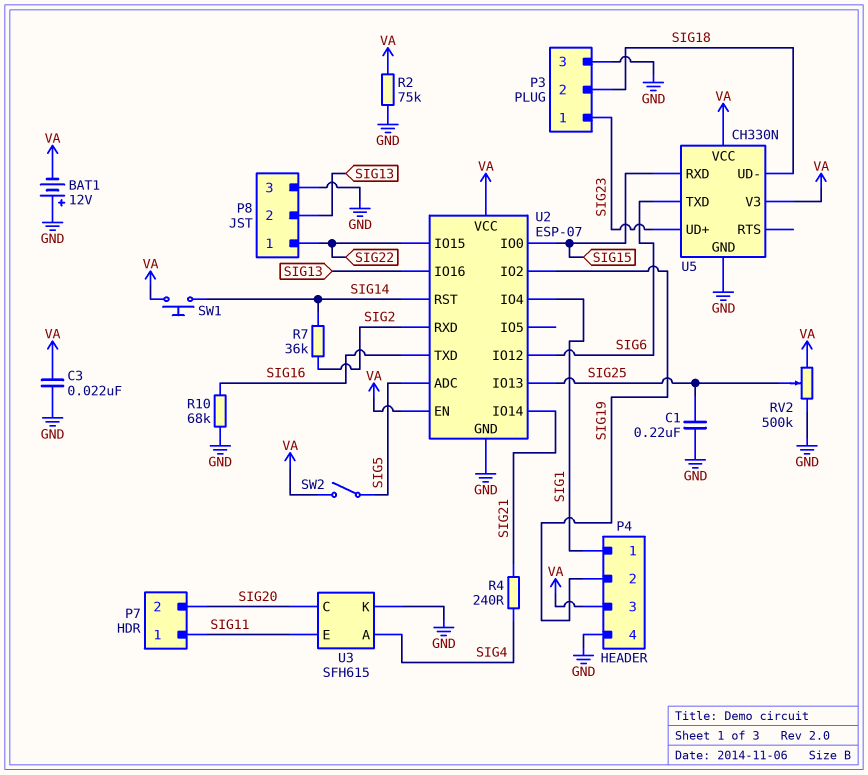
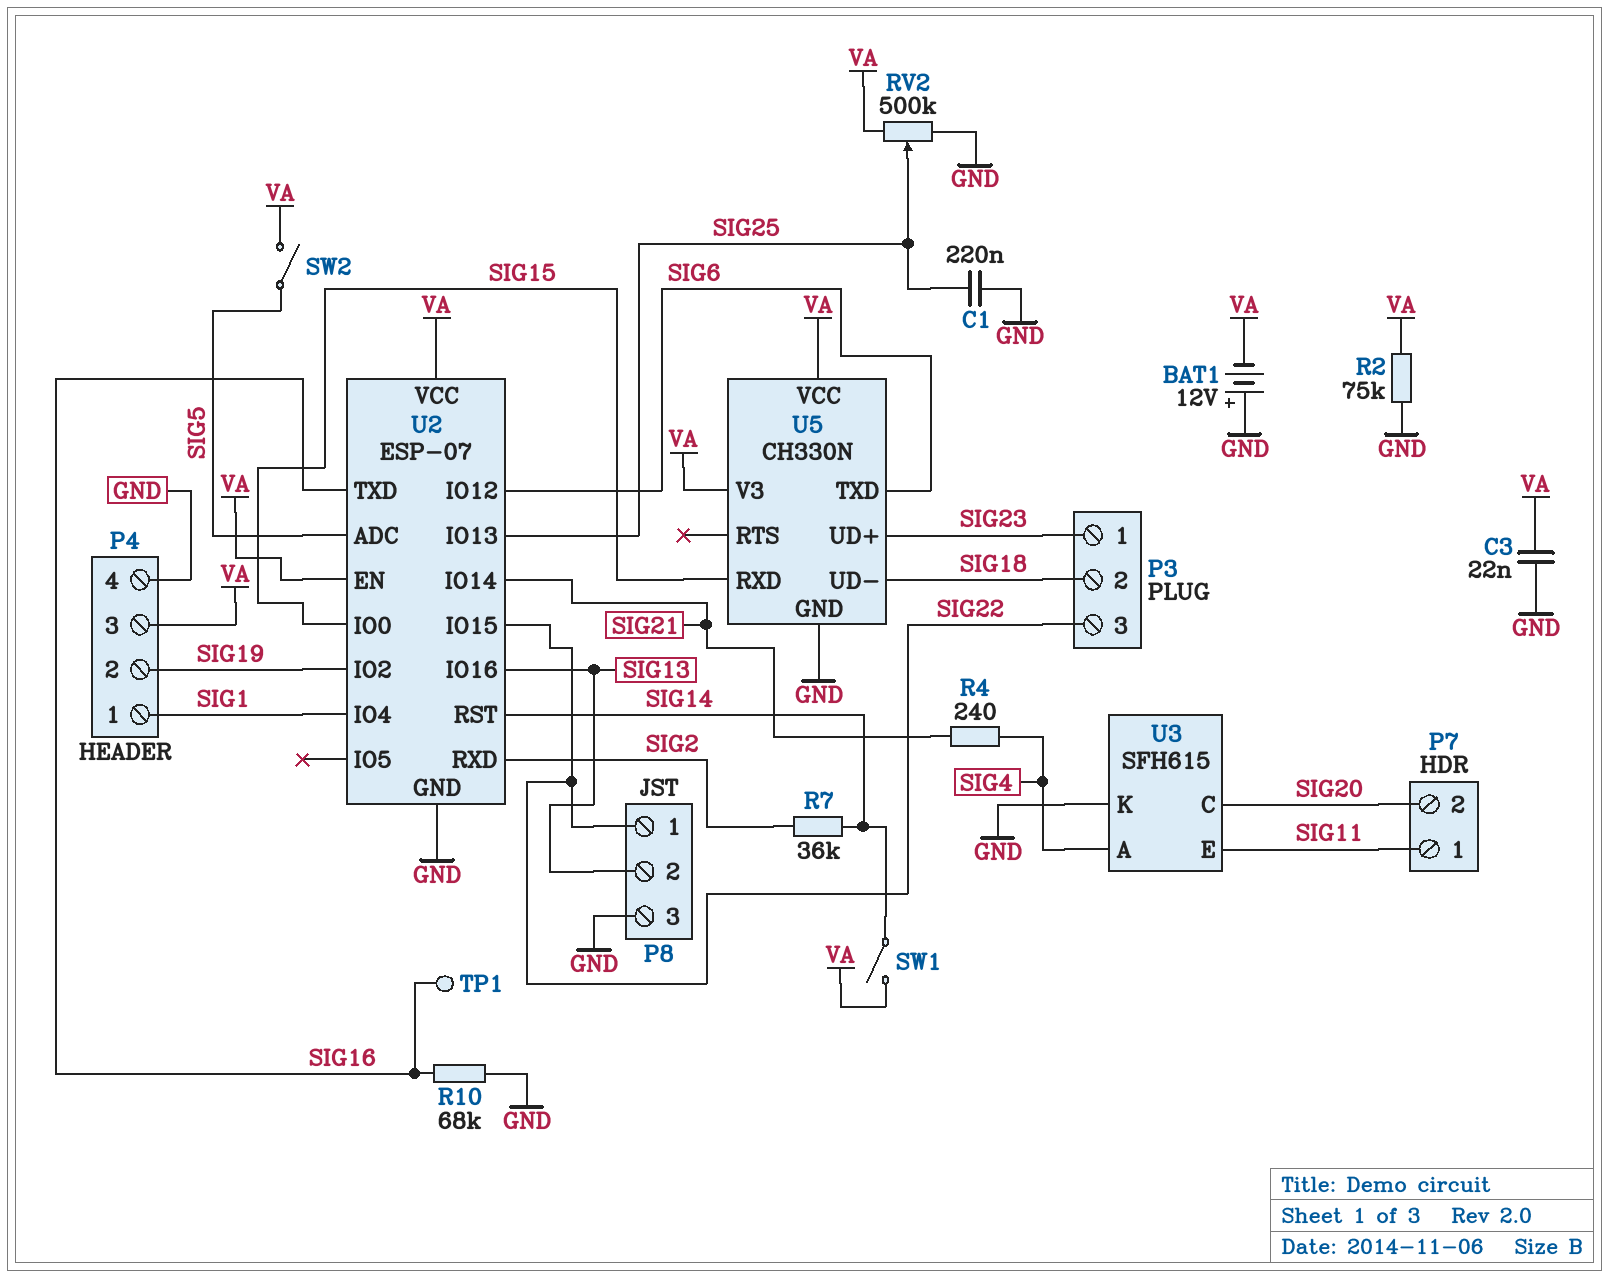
P3 pin 3: GND -> SIG22
SW1: button (SIG14, VA) -> switch (SIG14, VA)
TP1: none -> test point (SIG16)

